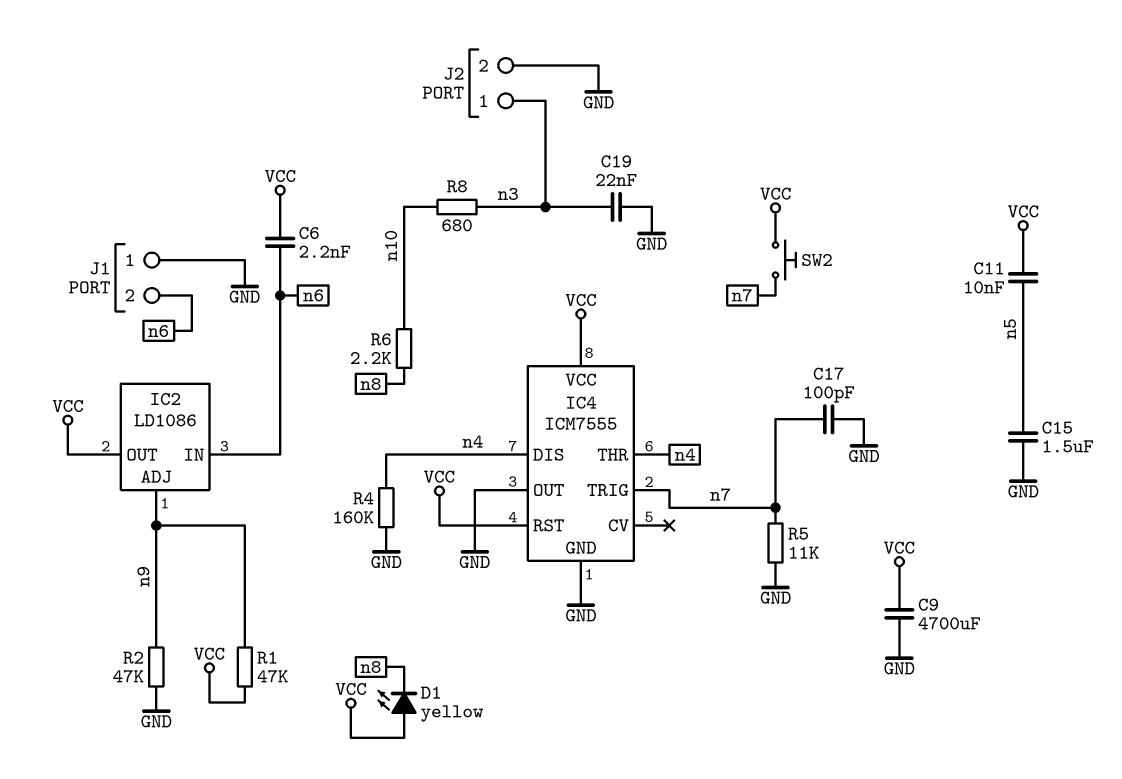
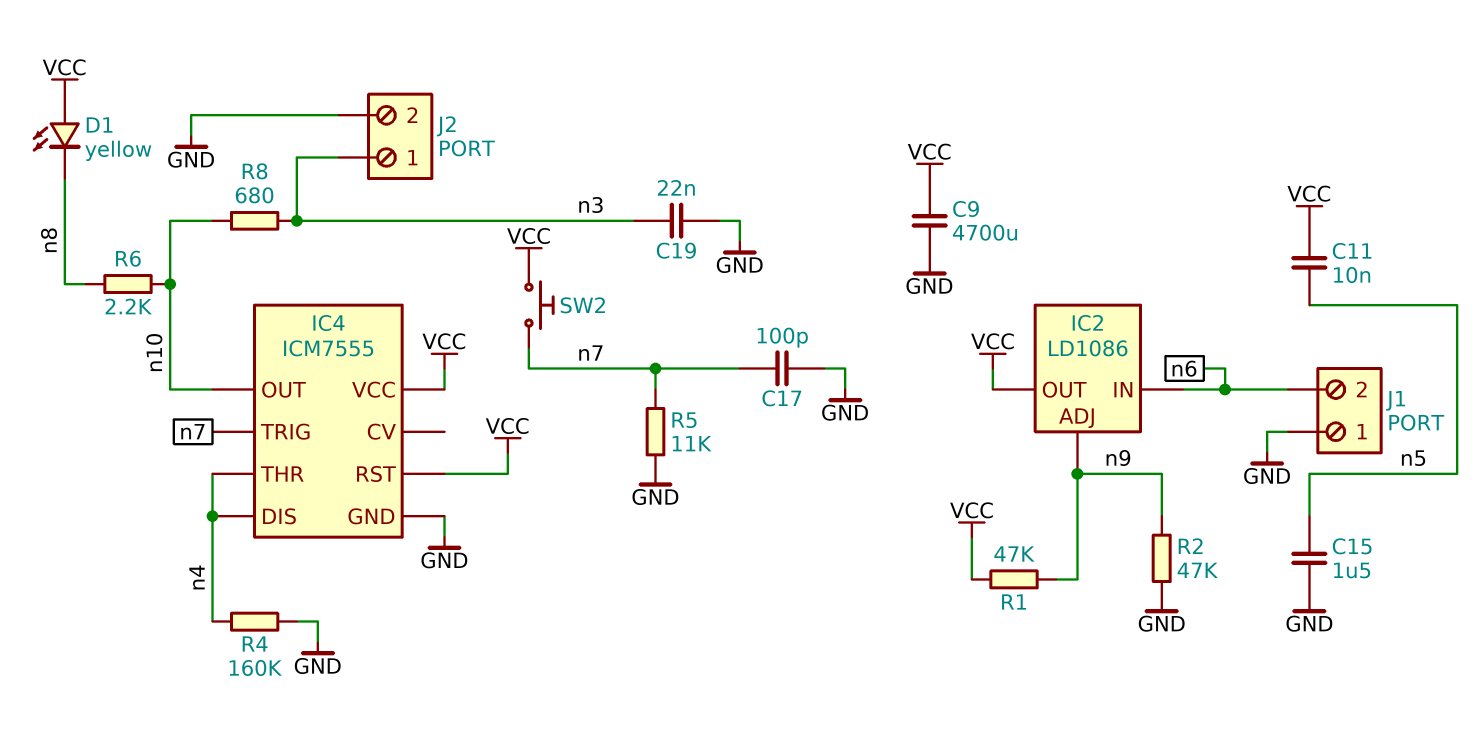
C6: 2.2nF (VCC, n6) -> none
IC4 pin OUT: GND -> n10

